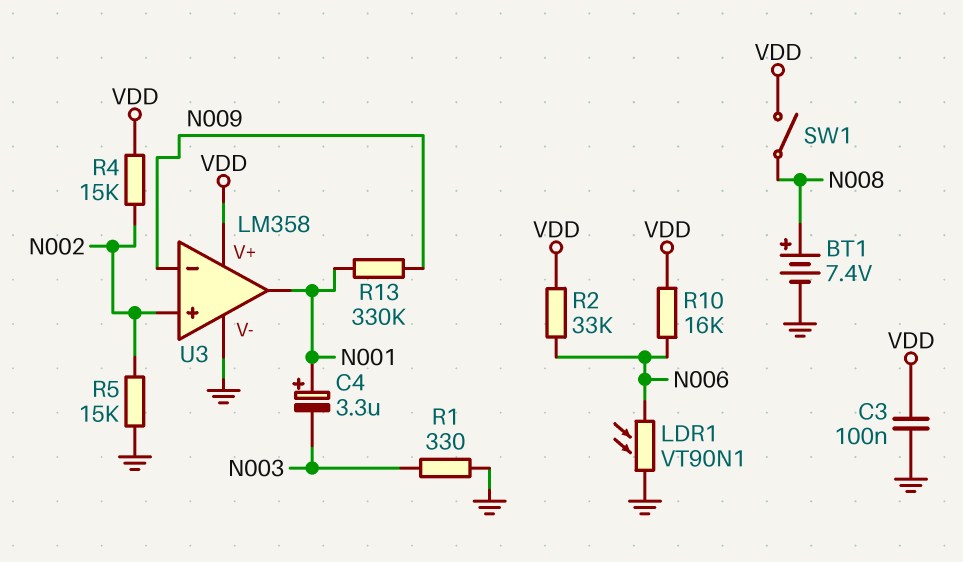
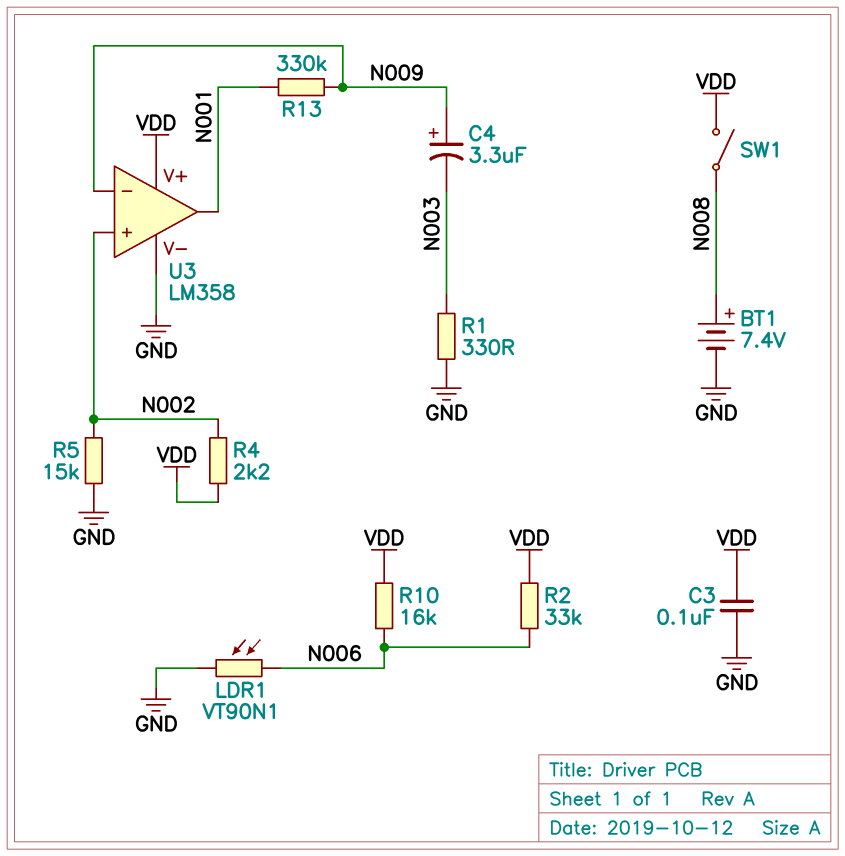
C4: 3.3uF (plus N001, minus N003) -> 3.3uF (plus N009, minus N003)
R4: 15k (N002, VDD) -> 2.2k (N002, VDD)

